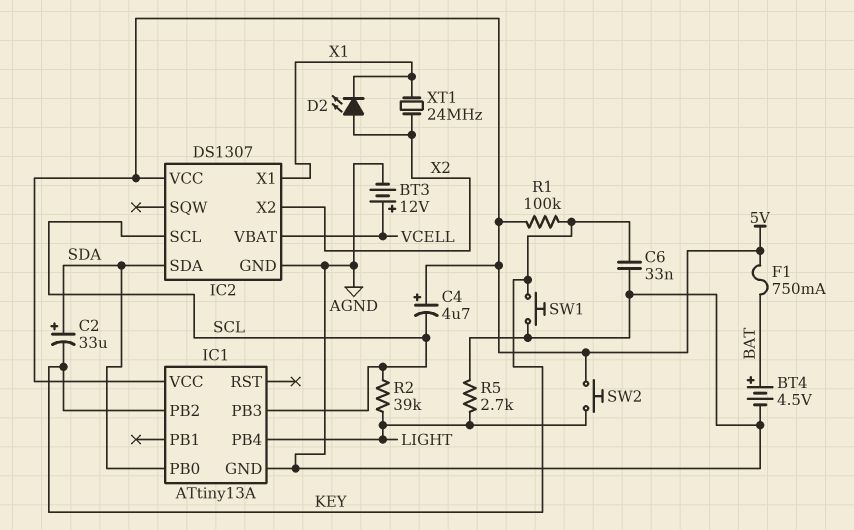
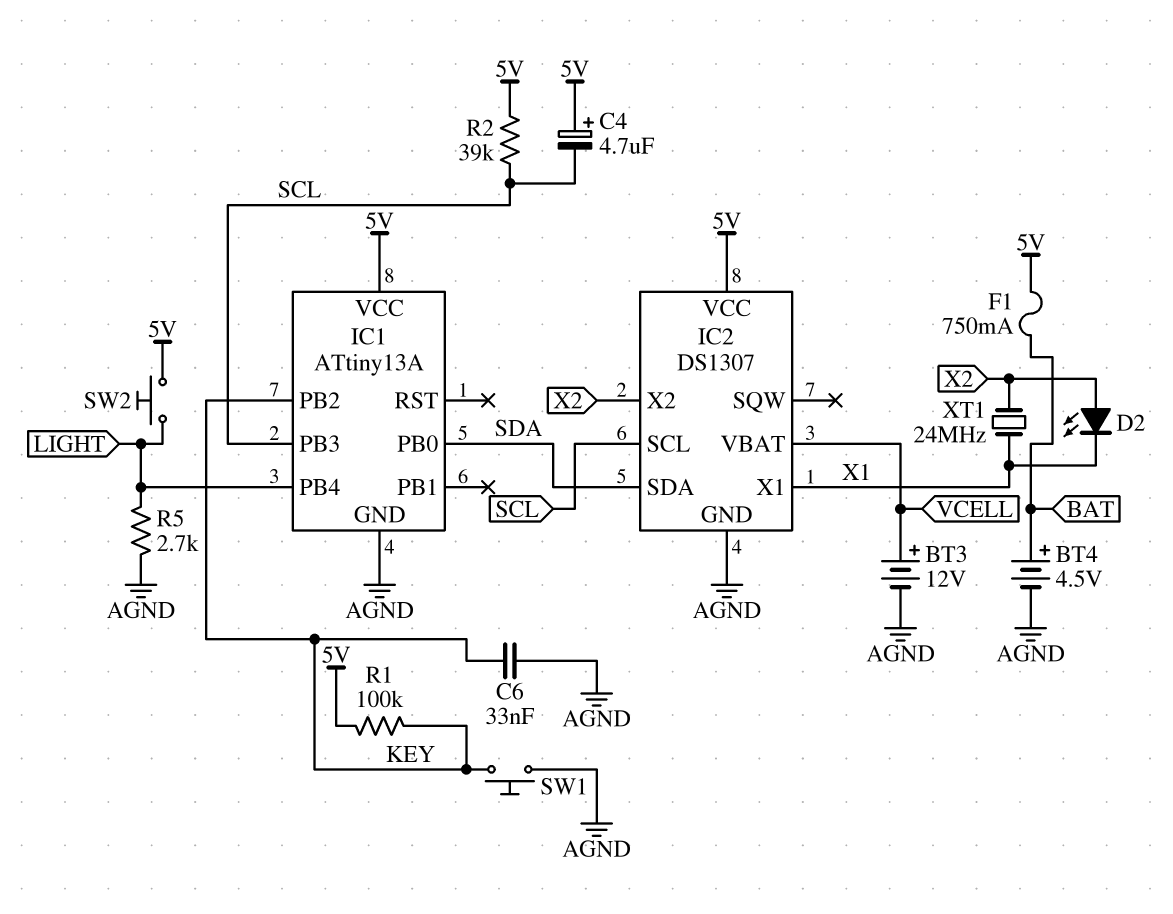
C2: 33uF (plus SDA, minus KEY) -> none
R2: 39k (LIGHT, SCL) -> 39k (5V, SCL)

